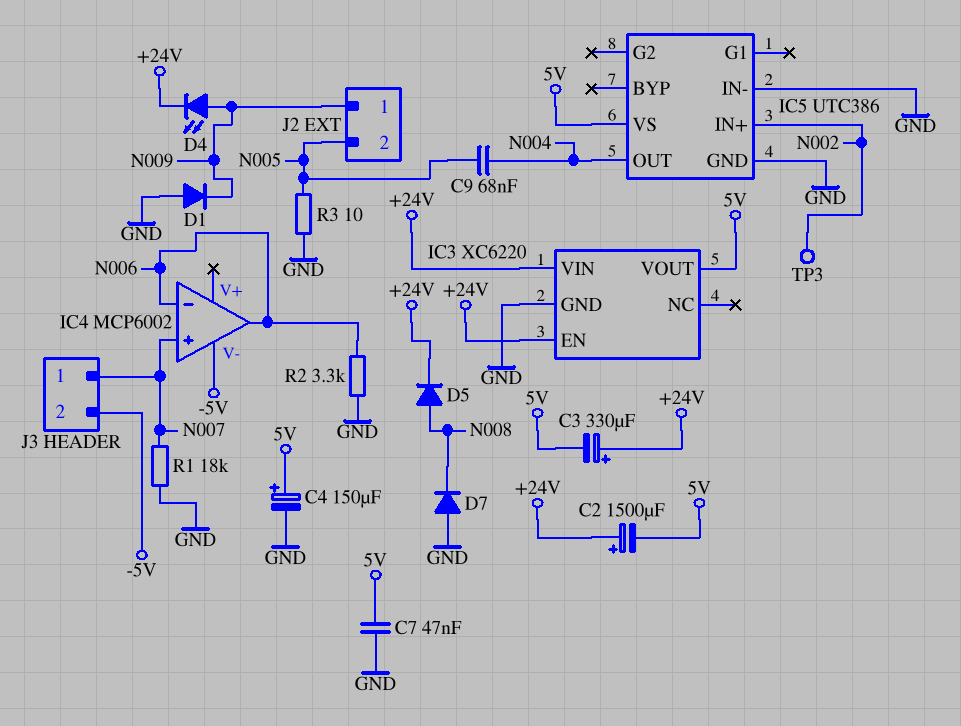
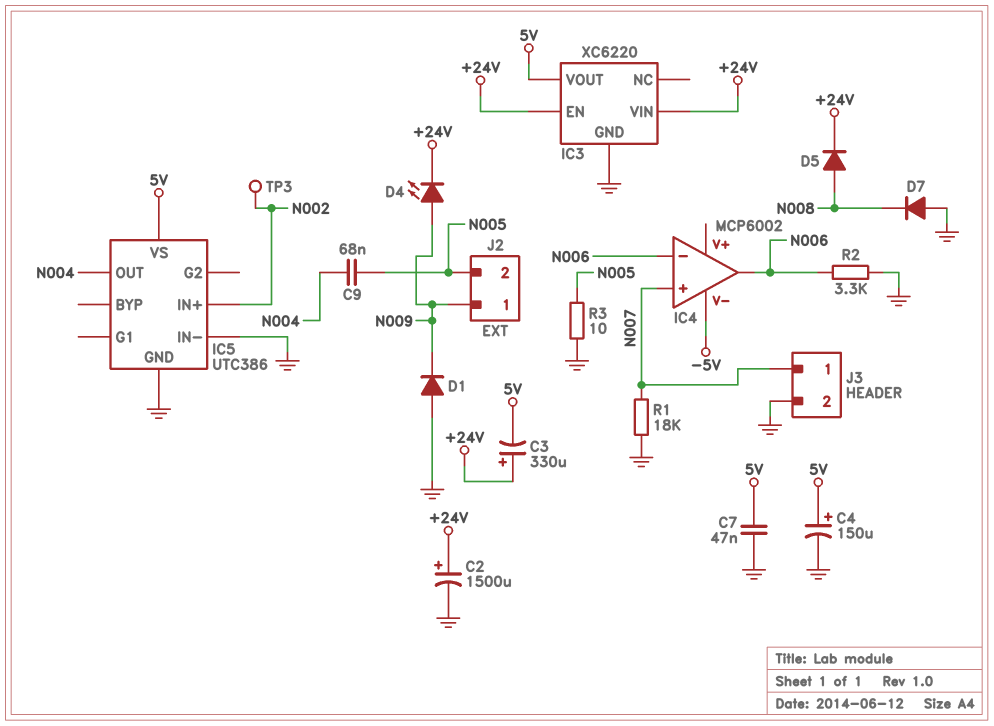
C2: 1500uF (plus +24V, minus 5V) -> 1500uF (plus +24V, minus GND)
J3 pin 2: -5V -> GND

